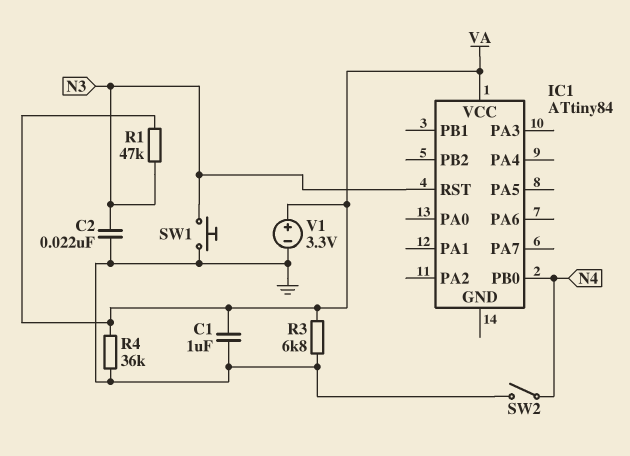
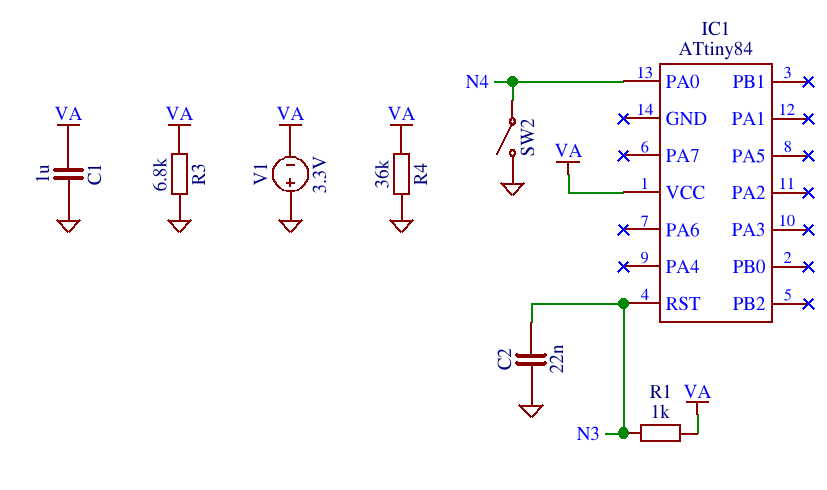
IC1 pin PA0: none -> N4
IC1 pin PB0: N4 -> none
R1: 47k (N3, VA) -> 1k (N3, VA)
SW1: button (GND, N3) -> none
V1: 3.3V (plus VA, minus GND) -> 3.3V (plus GND, minus VA)

